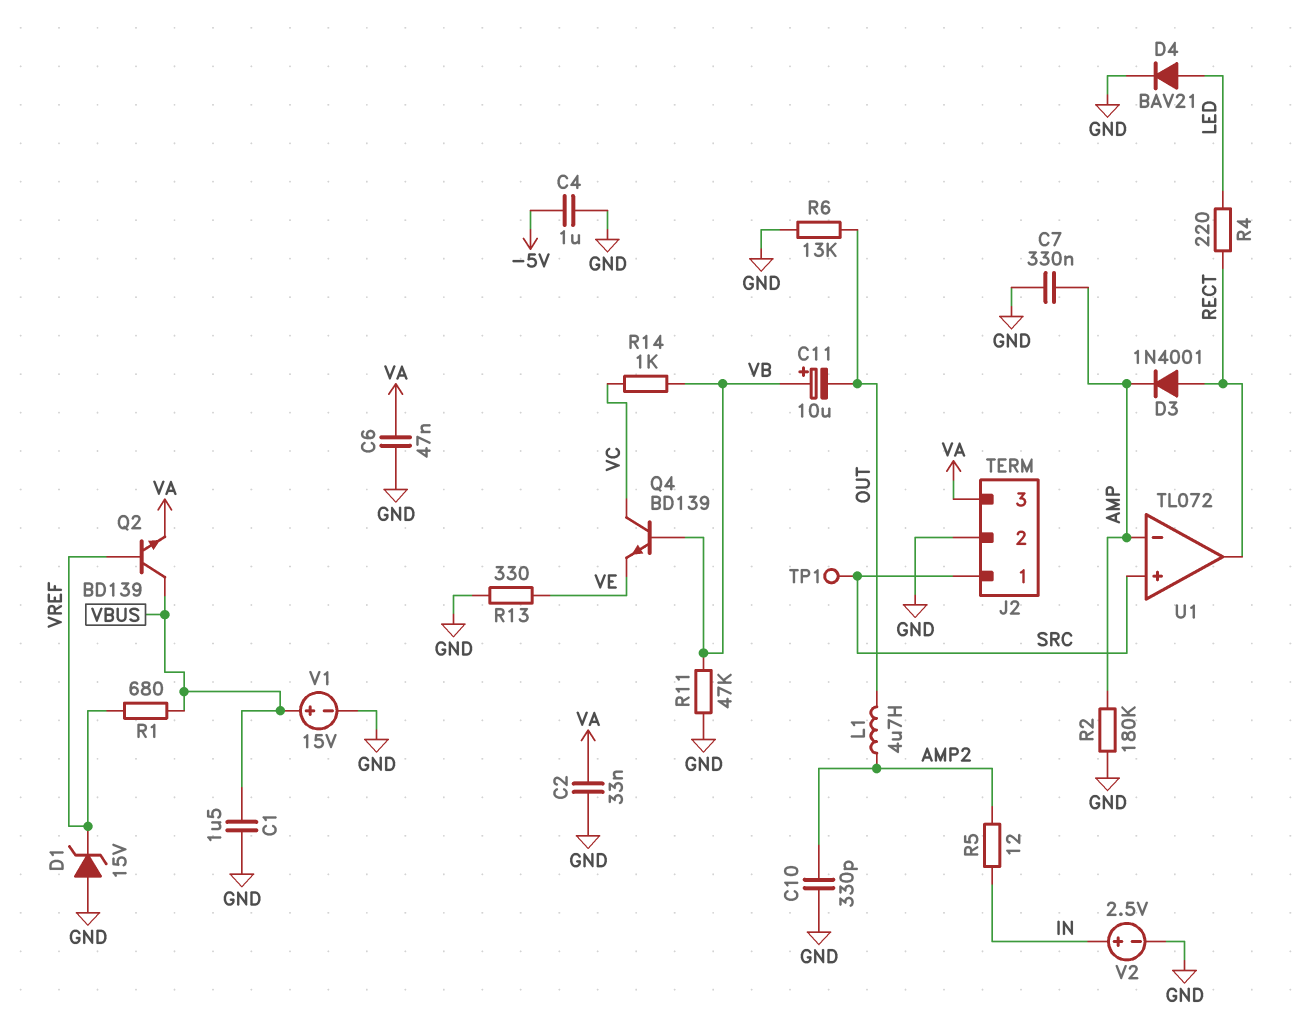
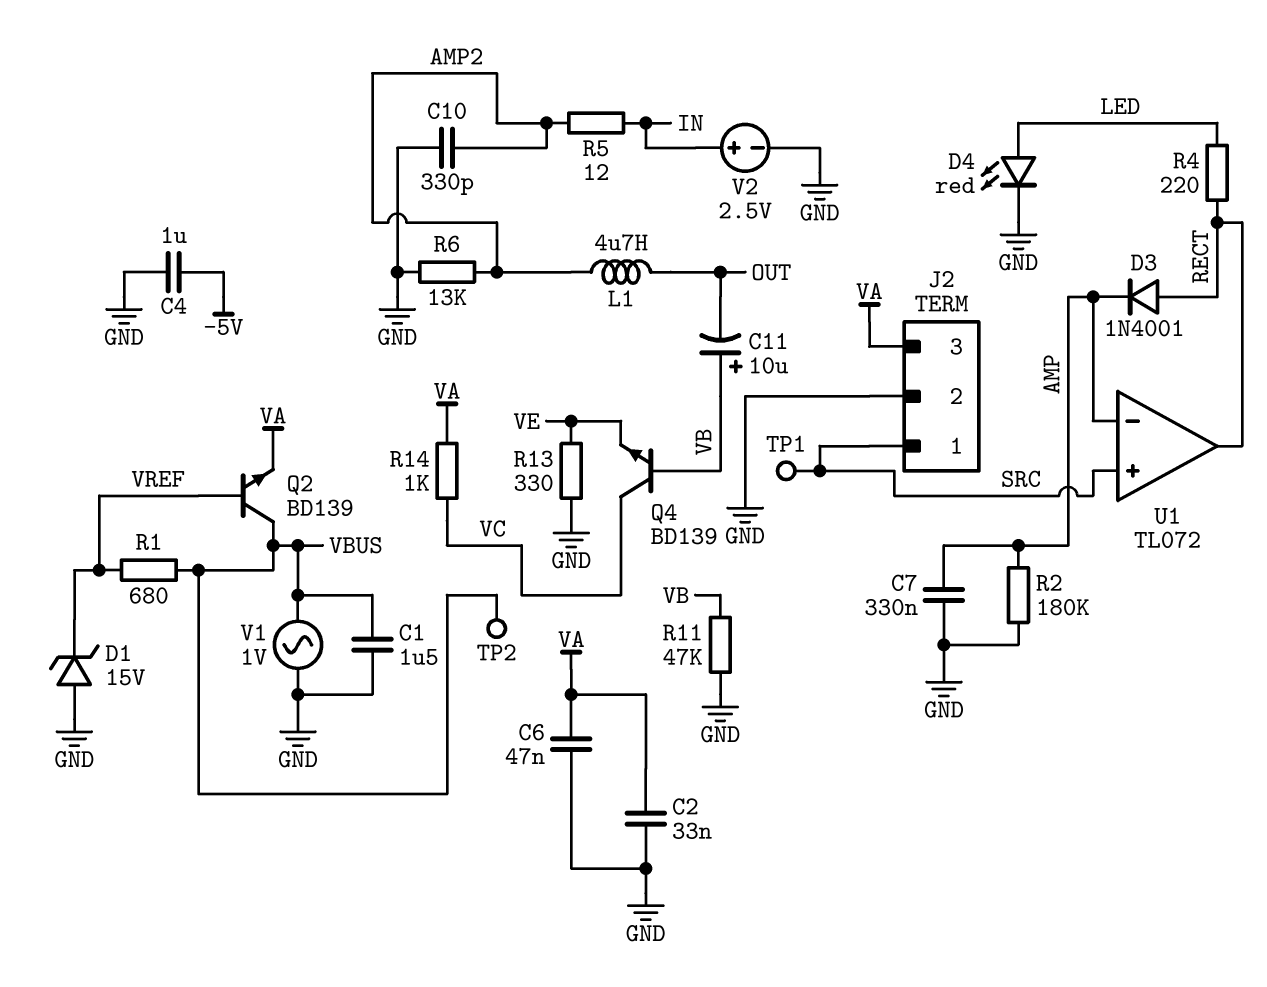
D4: diode BAV21 (A LED, K GND) -> LED red (A LED, K GND)
R6: 13k (GND, OUT) -> 13k (AMP2, GND)
R14: 1k (VB, VC) -> 1k (VA, VC)
TP2: none -> test point (VBUS)
V1: 15V (plus VBUS, minus GND) -> AC 1V (GND, VBUS)

